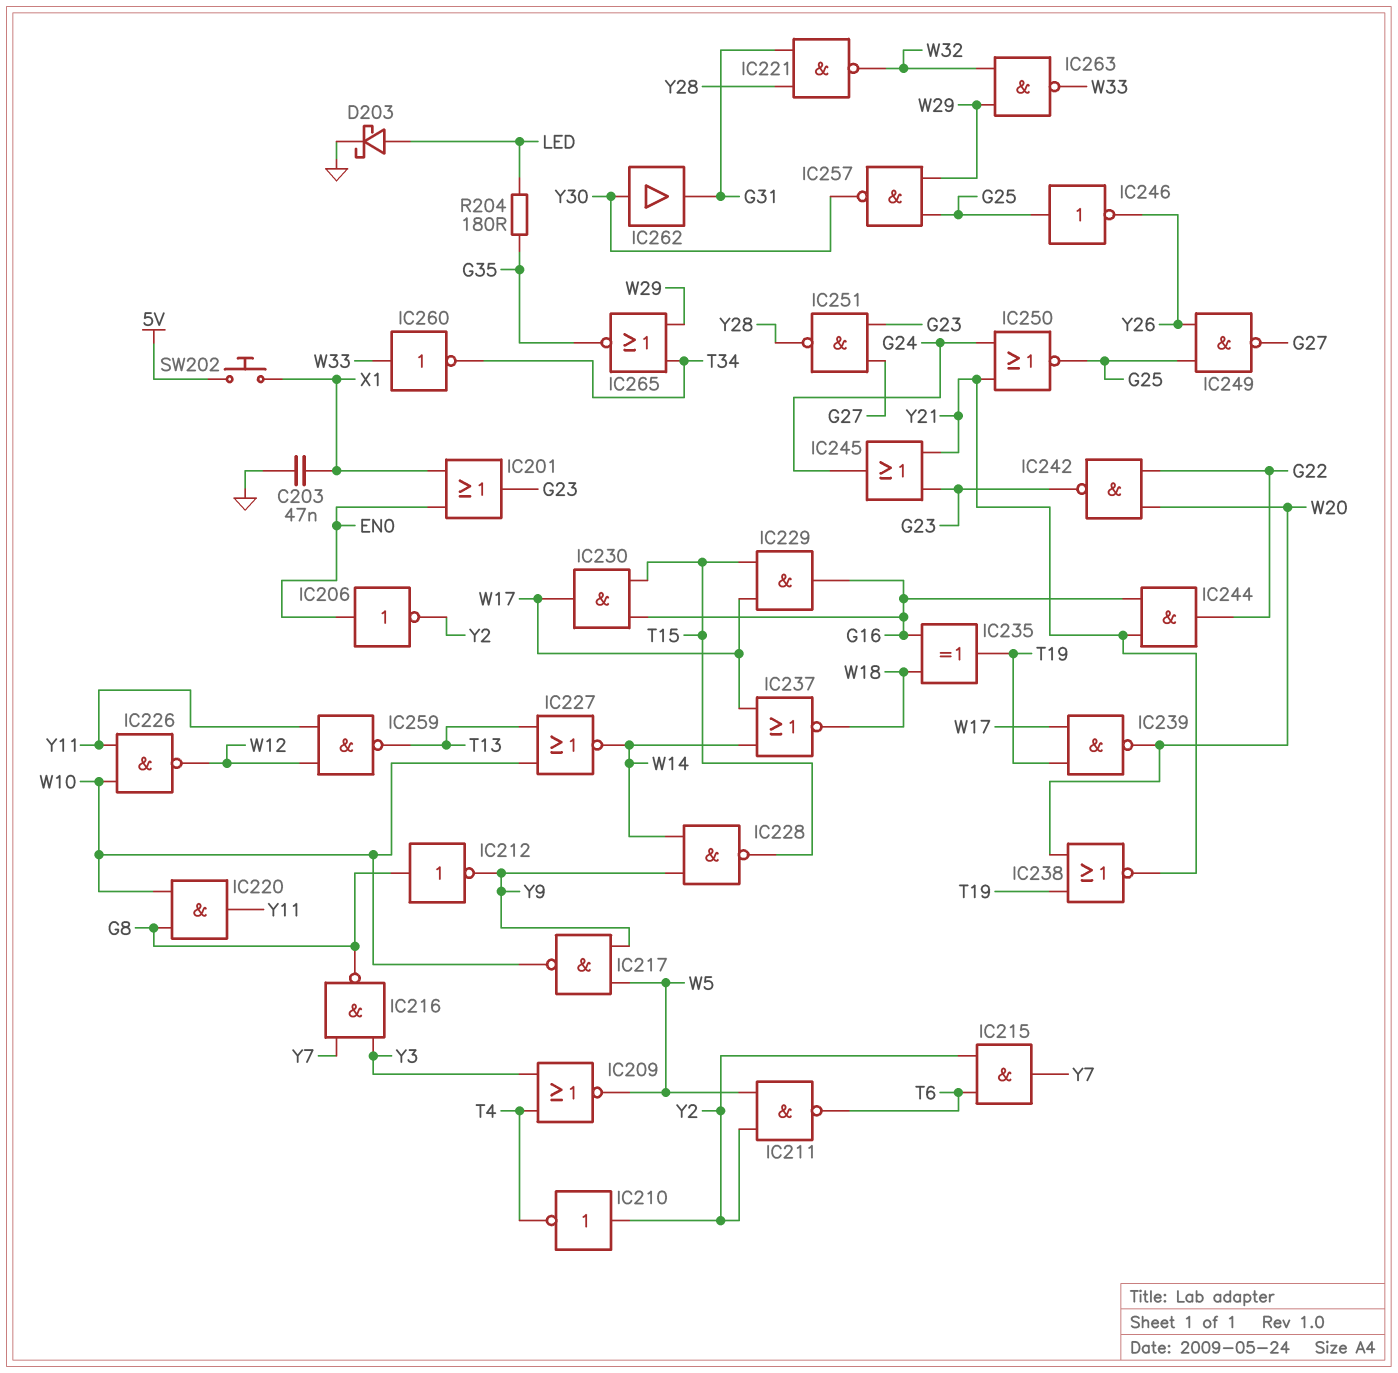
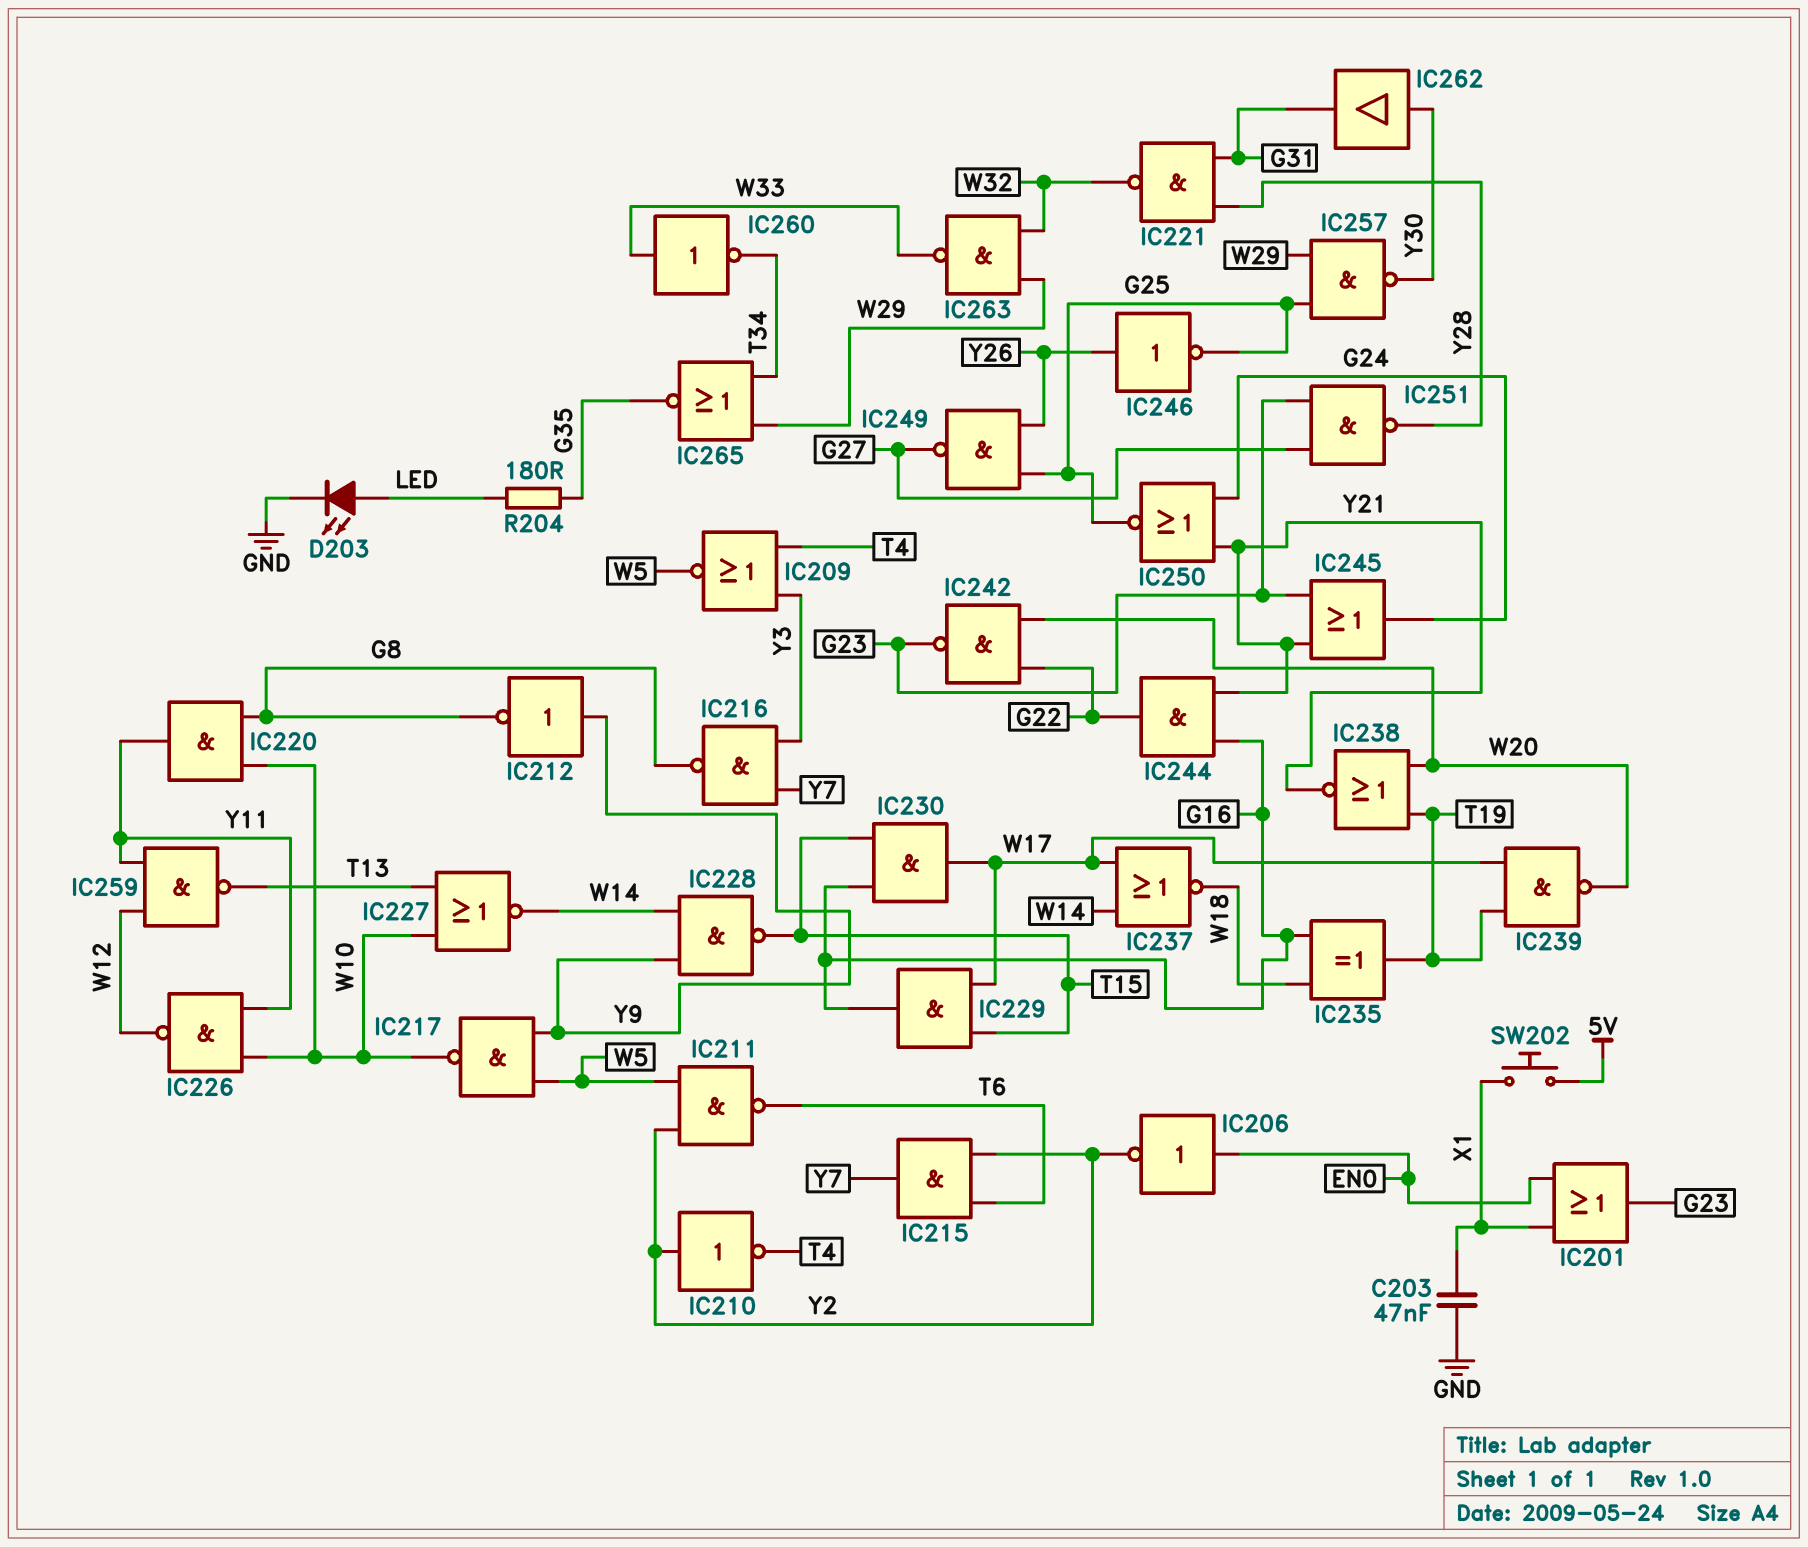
D203: schottky (A LED, K GND) -> LED (A LED, K GND)
IC212: NOT (in G8, out Y9) -> NOT (in Y9, out G8)
IC246: NOT (in G25, out Y26) -> NOT (in Y26, out G25)

